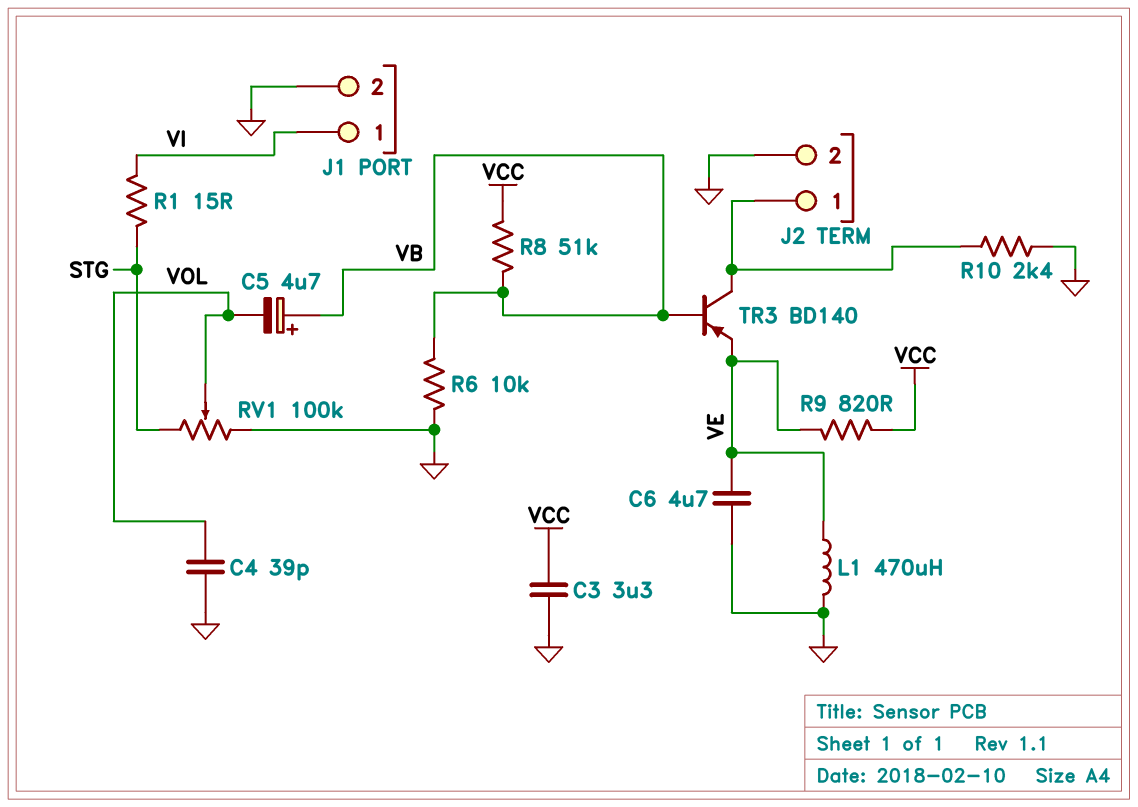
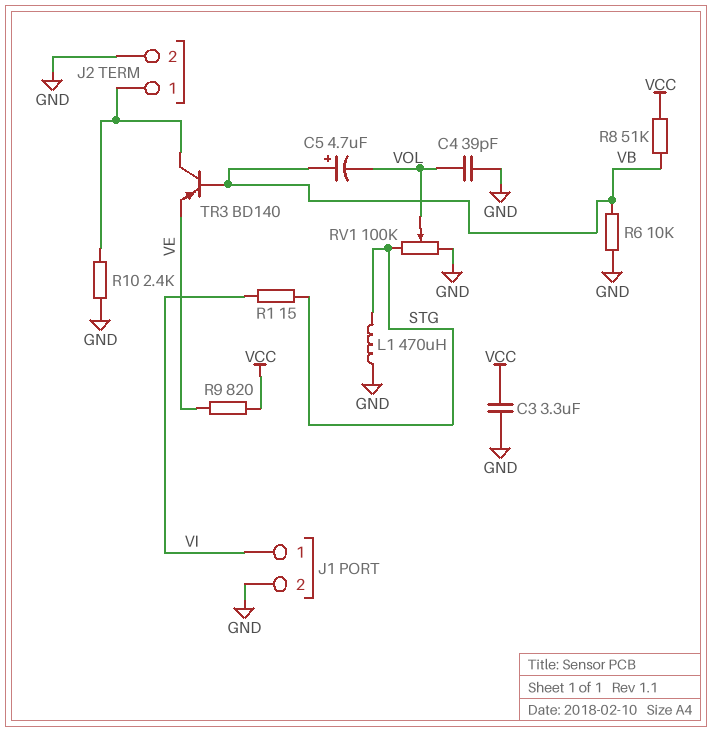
C6: 4.7uF (GND, VE) -> none
L1: 470uH (GND, VE) -> 470uH (GND, STG)

